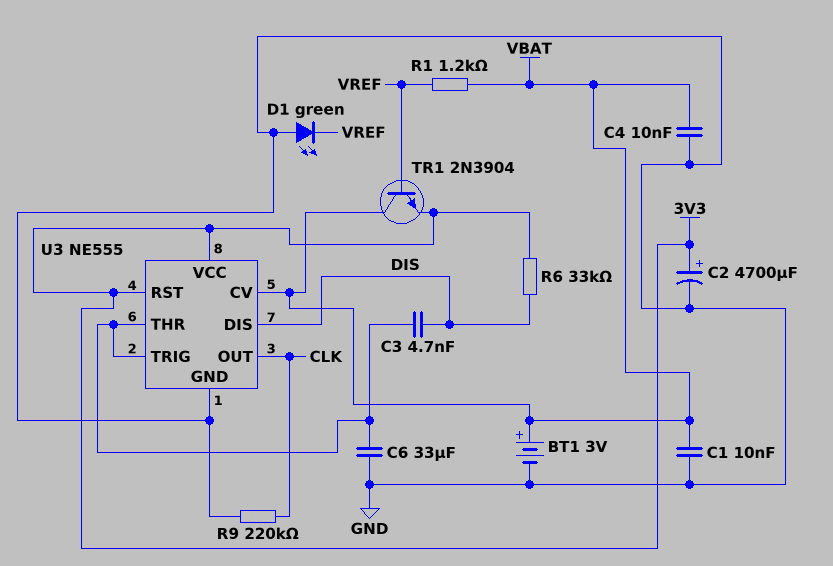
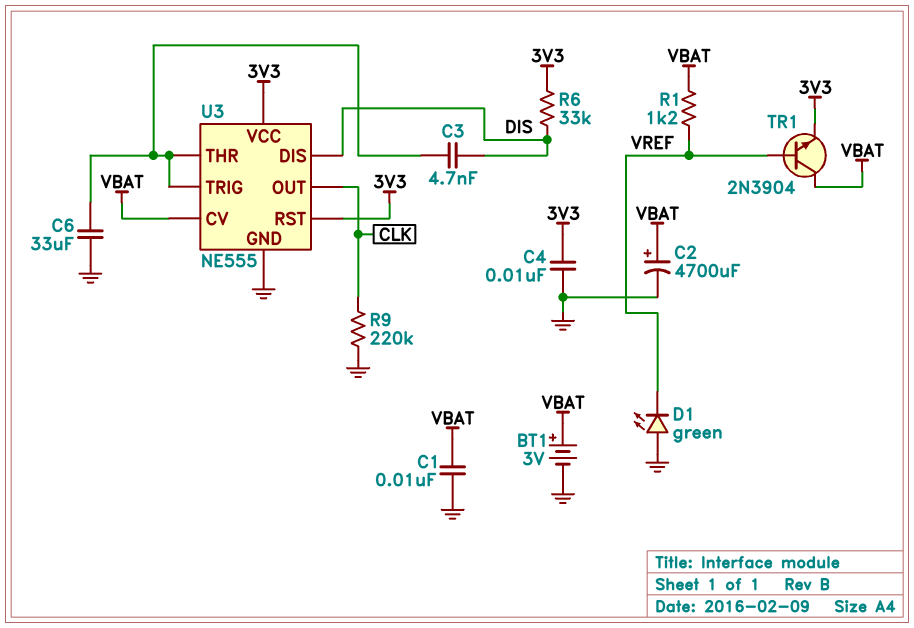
C2: 4700uF (plus 3V3, minus GND) -> 4700uF (plus VBAT, minus GND)
C4: 10nF (GND, VBAT) -> 10nF (3V3, GND)

